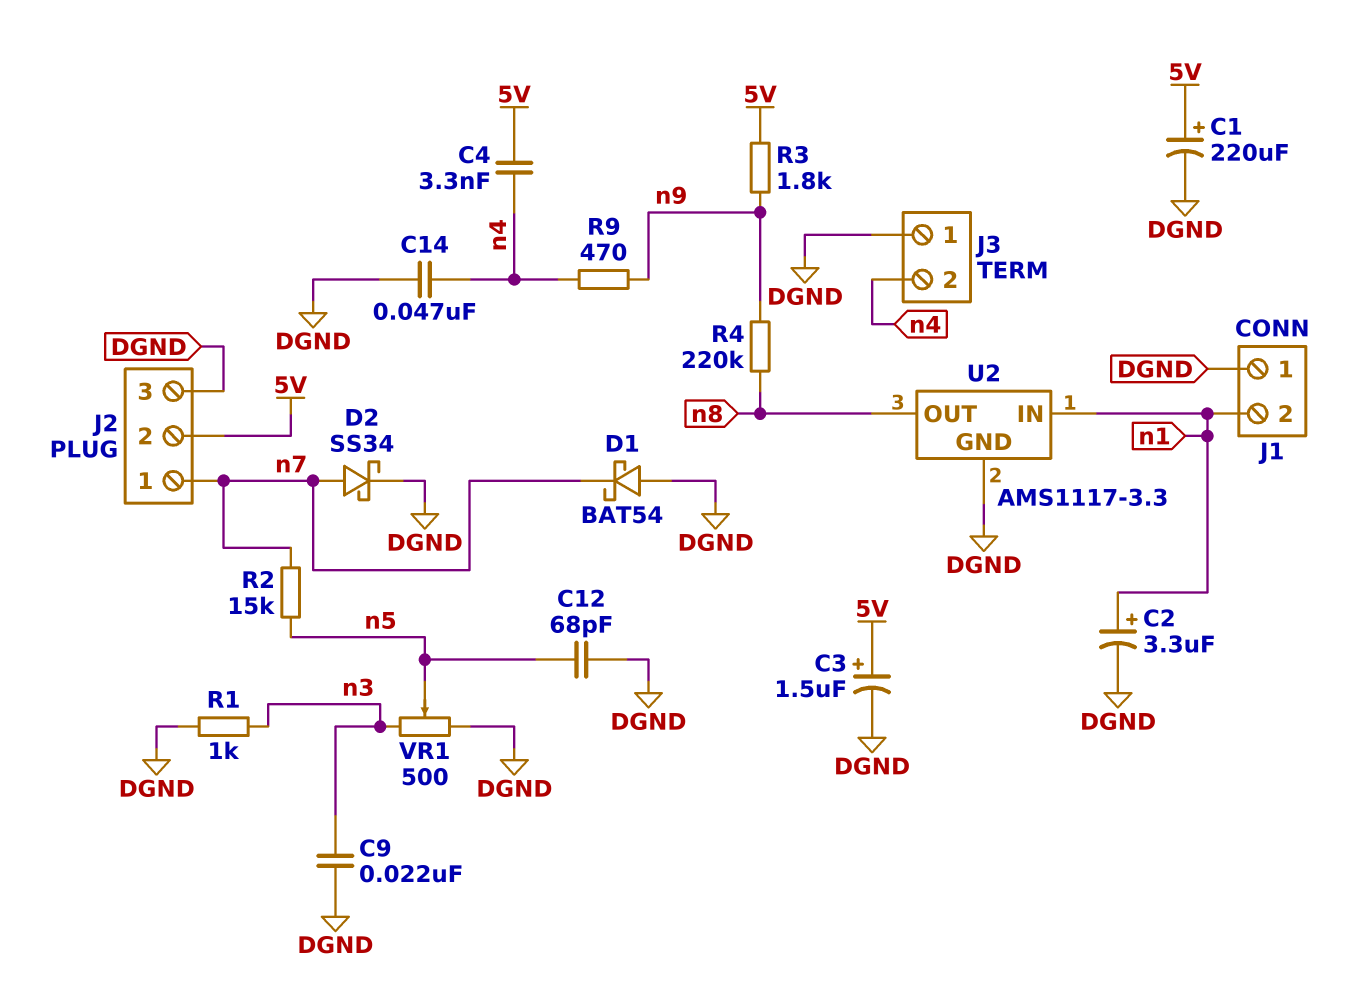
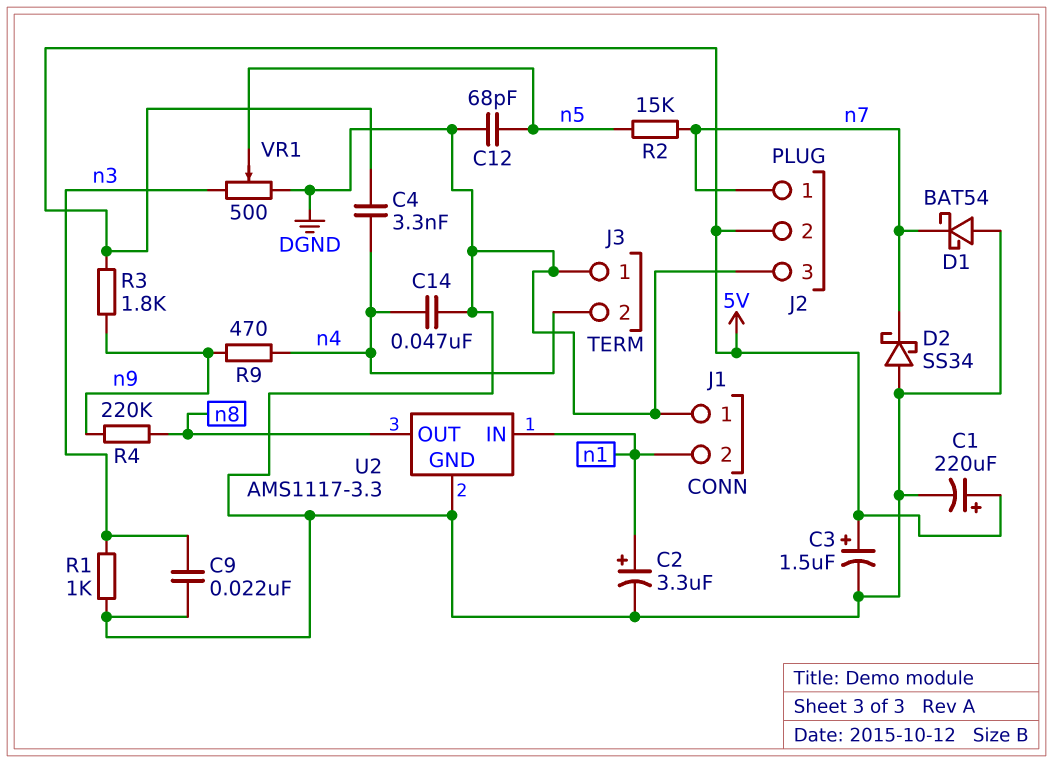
D2: schottky SS34 (A n7, K DGND) -> schottky SS34 (A DGND, K n7)

